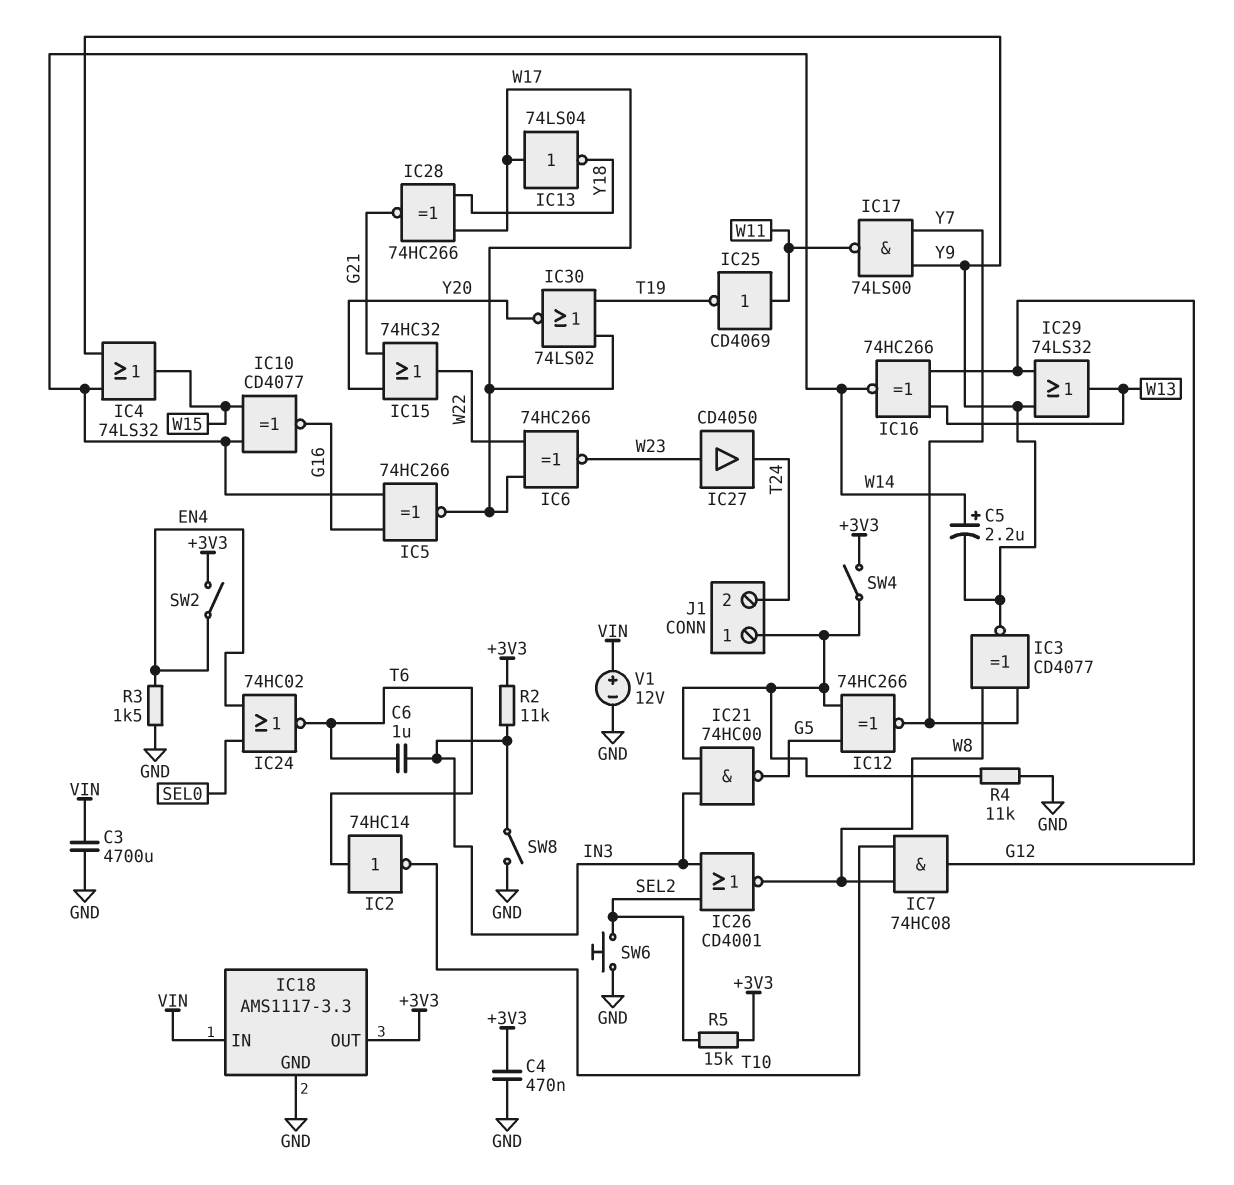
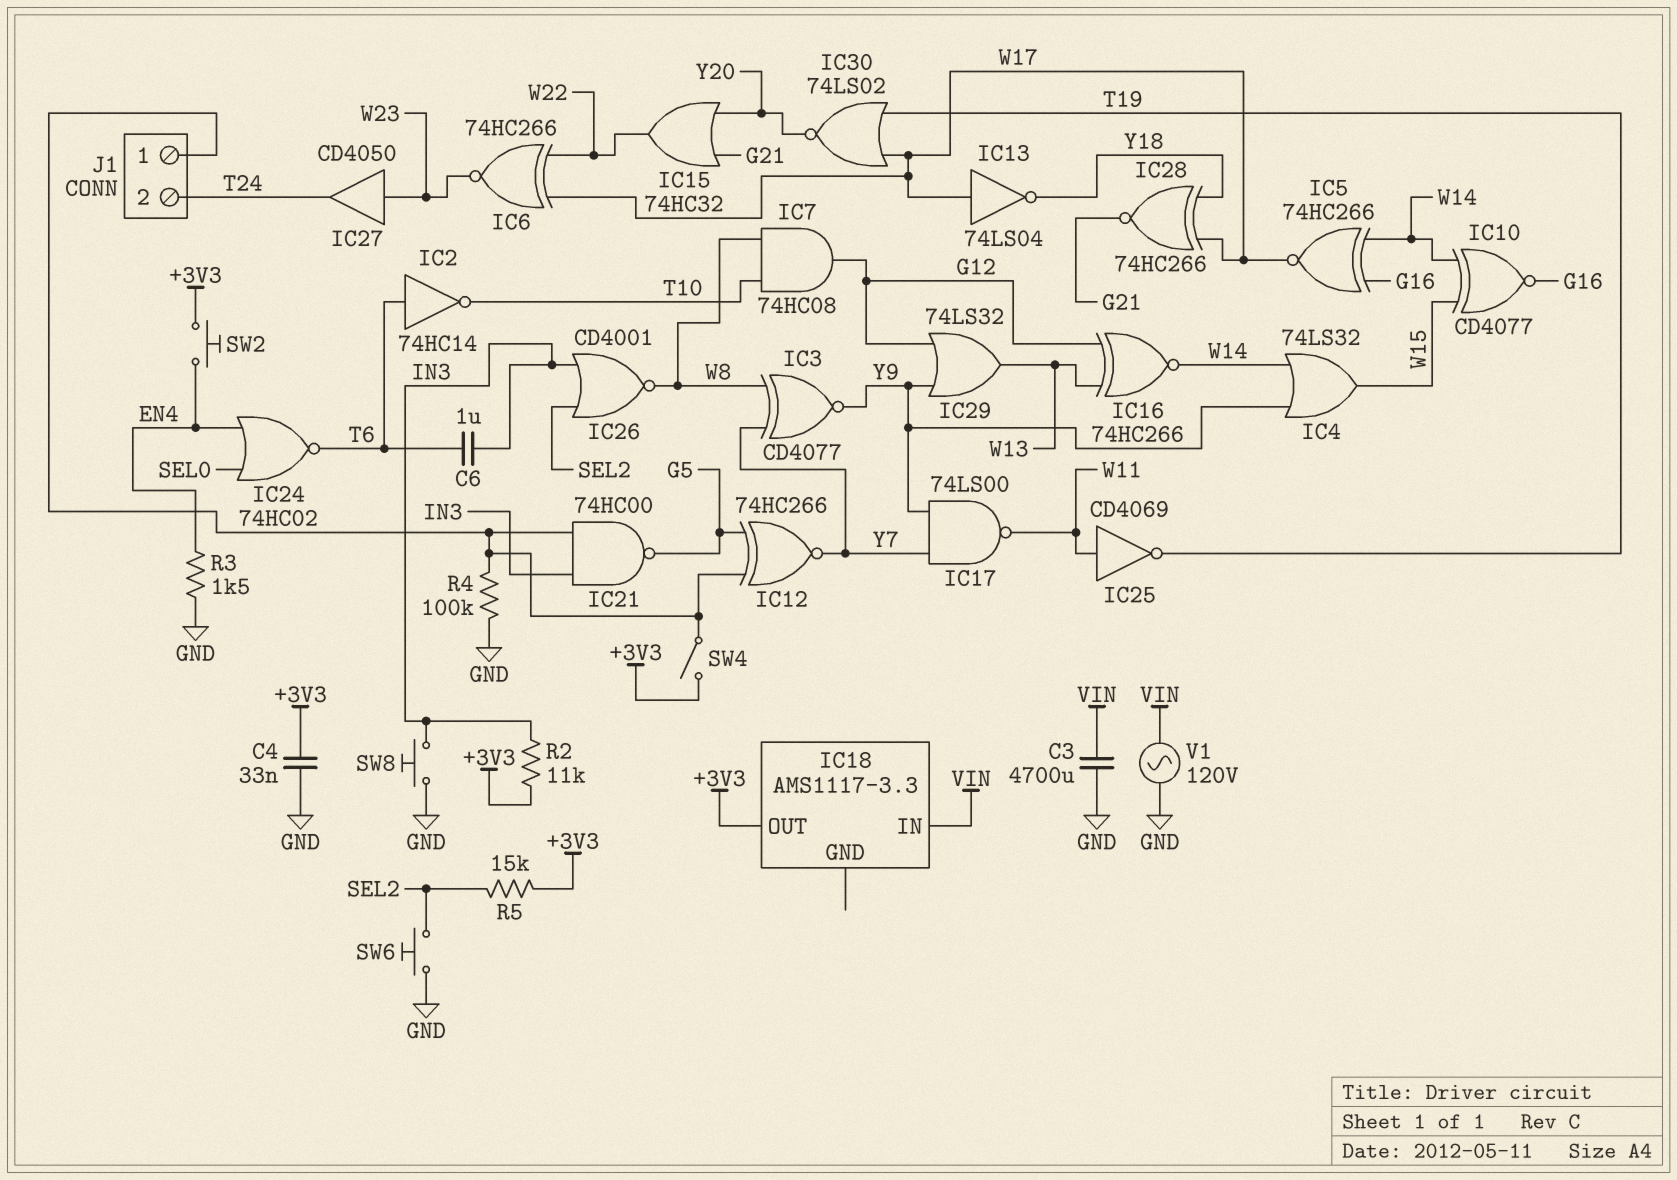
C4: 470nF (+3V3, GND) -> 33nF (+3V3, GND)
C5: 2.2uF (plus W14, minus Y9) -> none
IC18 pin GND: GND -> none
R4: 11k (GND, J1/1) -> 100k (GND, J1/1)
SW2: switch (+3V3, EN4) -> button (+3V3, EN4)
SW8: switch (GND, IN3) -> button (GND, IN3)
V1: 12V (plus VIN, minus GND) -> AC 120V (GND, VIN)

